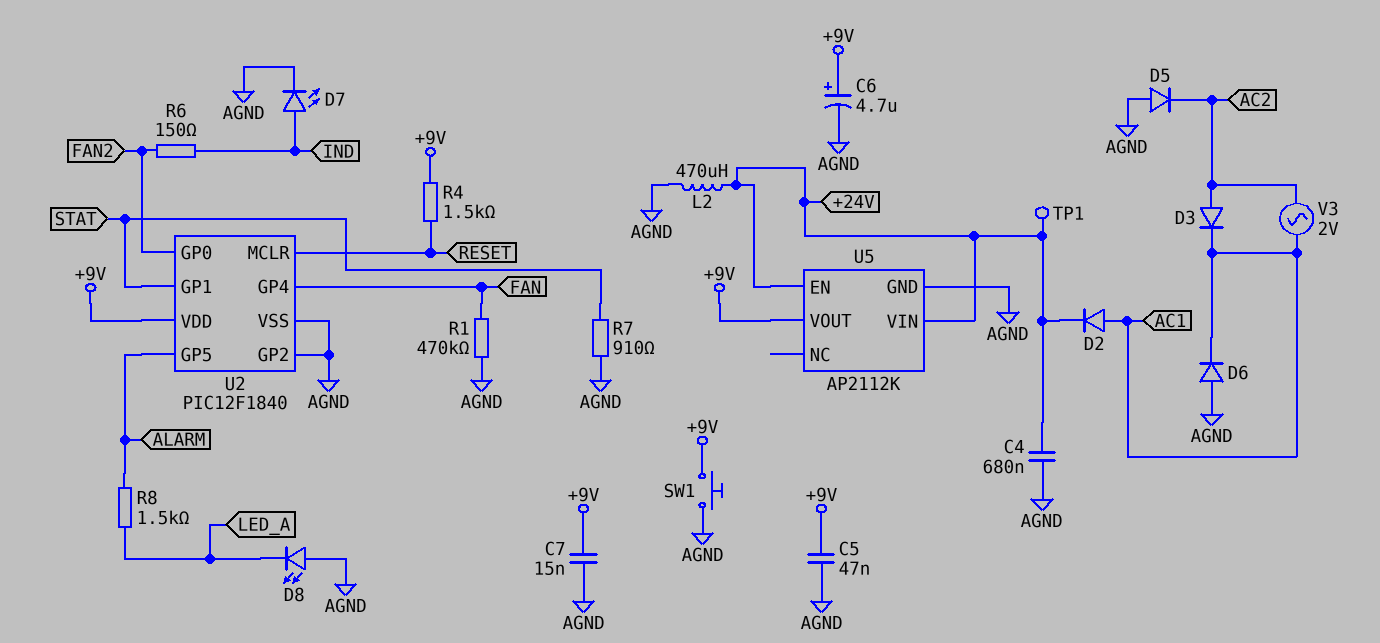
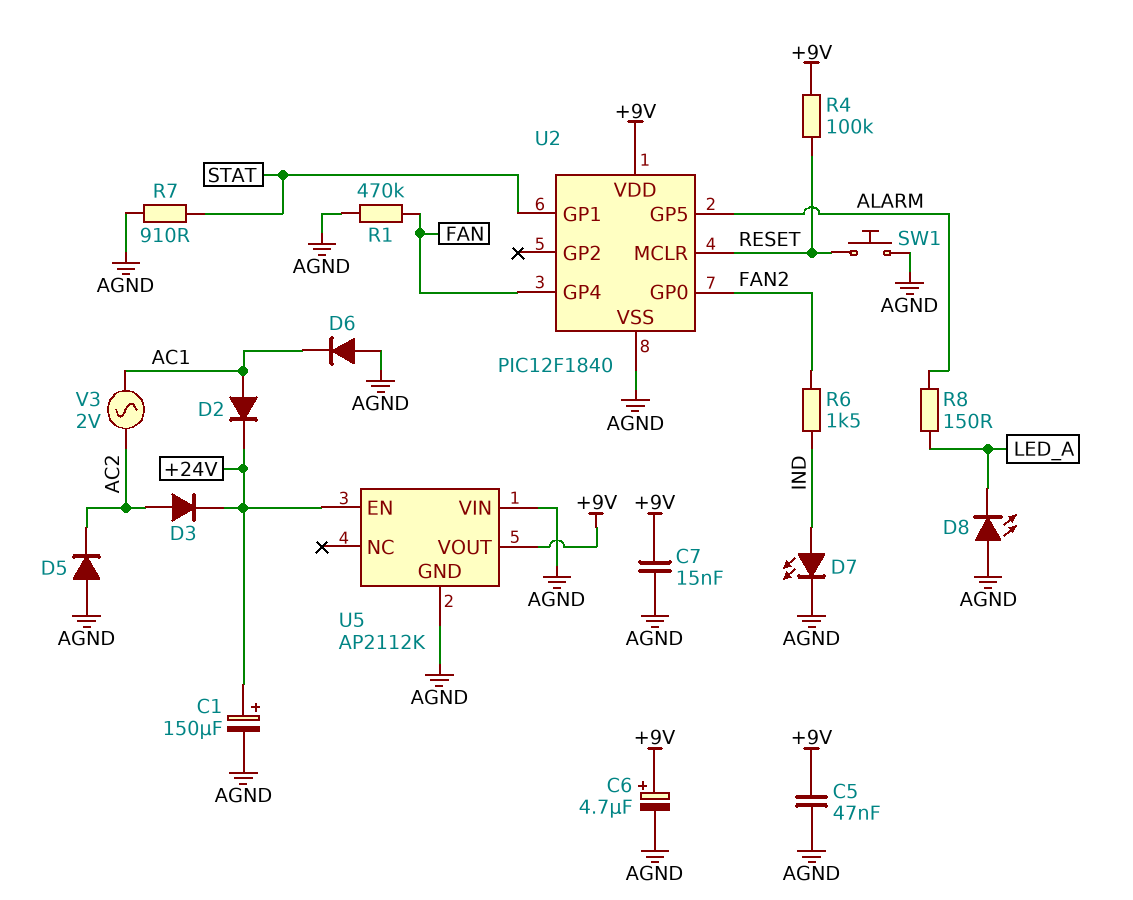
C1: none -> 150uF (plus +24V, minus AGND)
C4: 680nF (+24V, AGND) -> none
D3: diode (A AC2, K AC1) -> diode (A AC2, K +24V)
L2: 470uH (+24V, AGND) -> none
R4: 1.5k (+9V, RESET) -> 100k (+9V, RESET)
R6: 150 (FAN2, IND) -> 1.5k (FAN2, IND)
R8: 1.5k (ALARM, LED_A) -> 150 (ALARM, LED_A)
SW1: button (+9V, AGND) -> button (AGND, RESET)
TP1: test point (+24V) -> none
U2 pin GP2: AGND -> none
U5 pin VIN: +24V -> AGND

